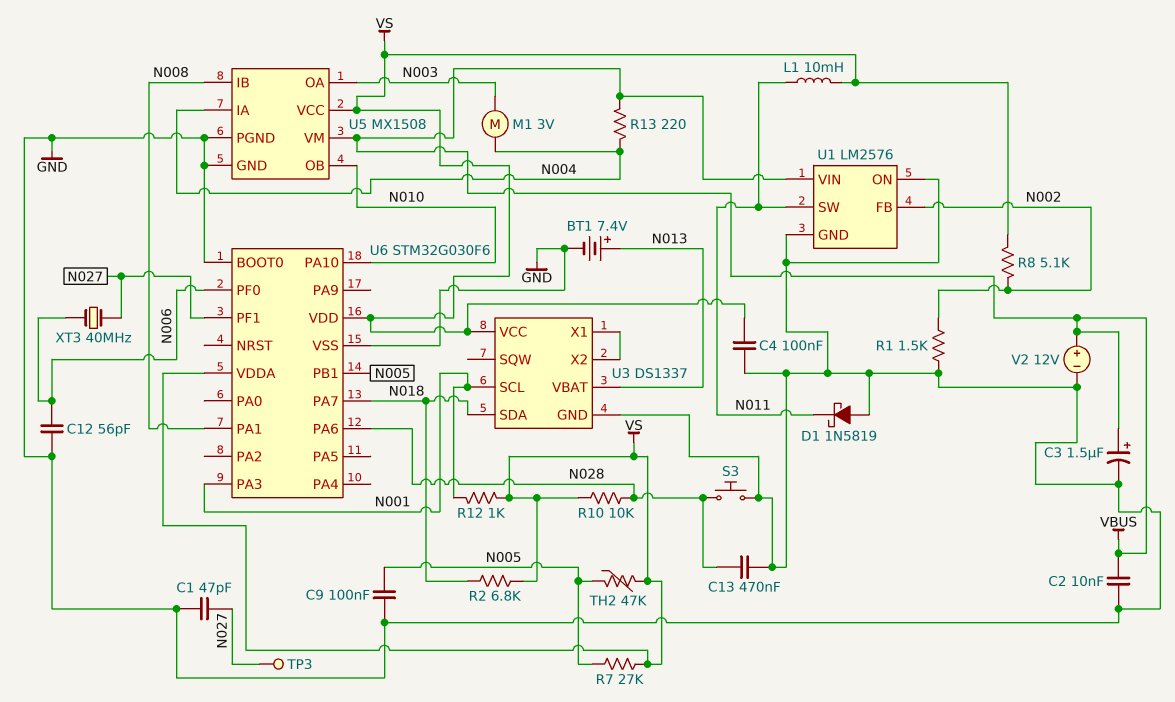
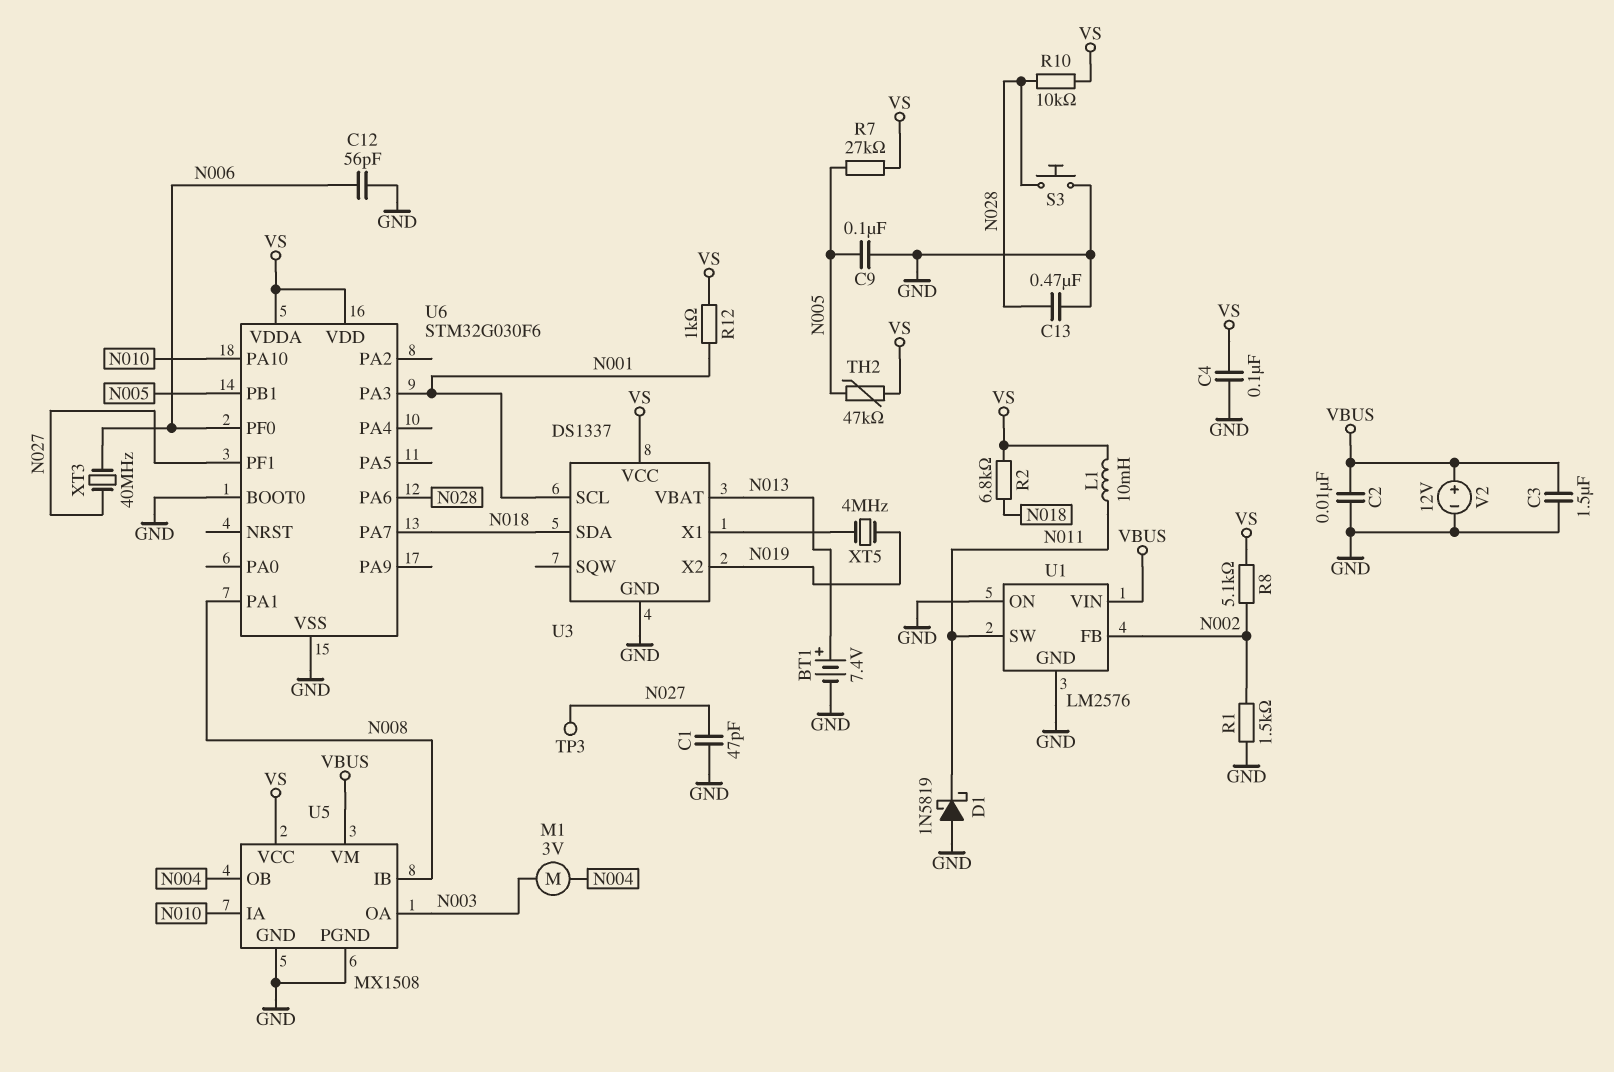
C3: 1.5uF (plus VBUS, minus GND) -> 1.5uF (GND, VBUS)
R13: 220 (N004, VBUS) -> none
U3 pin X2: U3/X1 -> N019
U5 pin IA: N004 -> N010
U5 pin OB: N010 -> N004
XT5: none -> 4MHz (N019, U3/X1)

